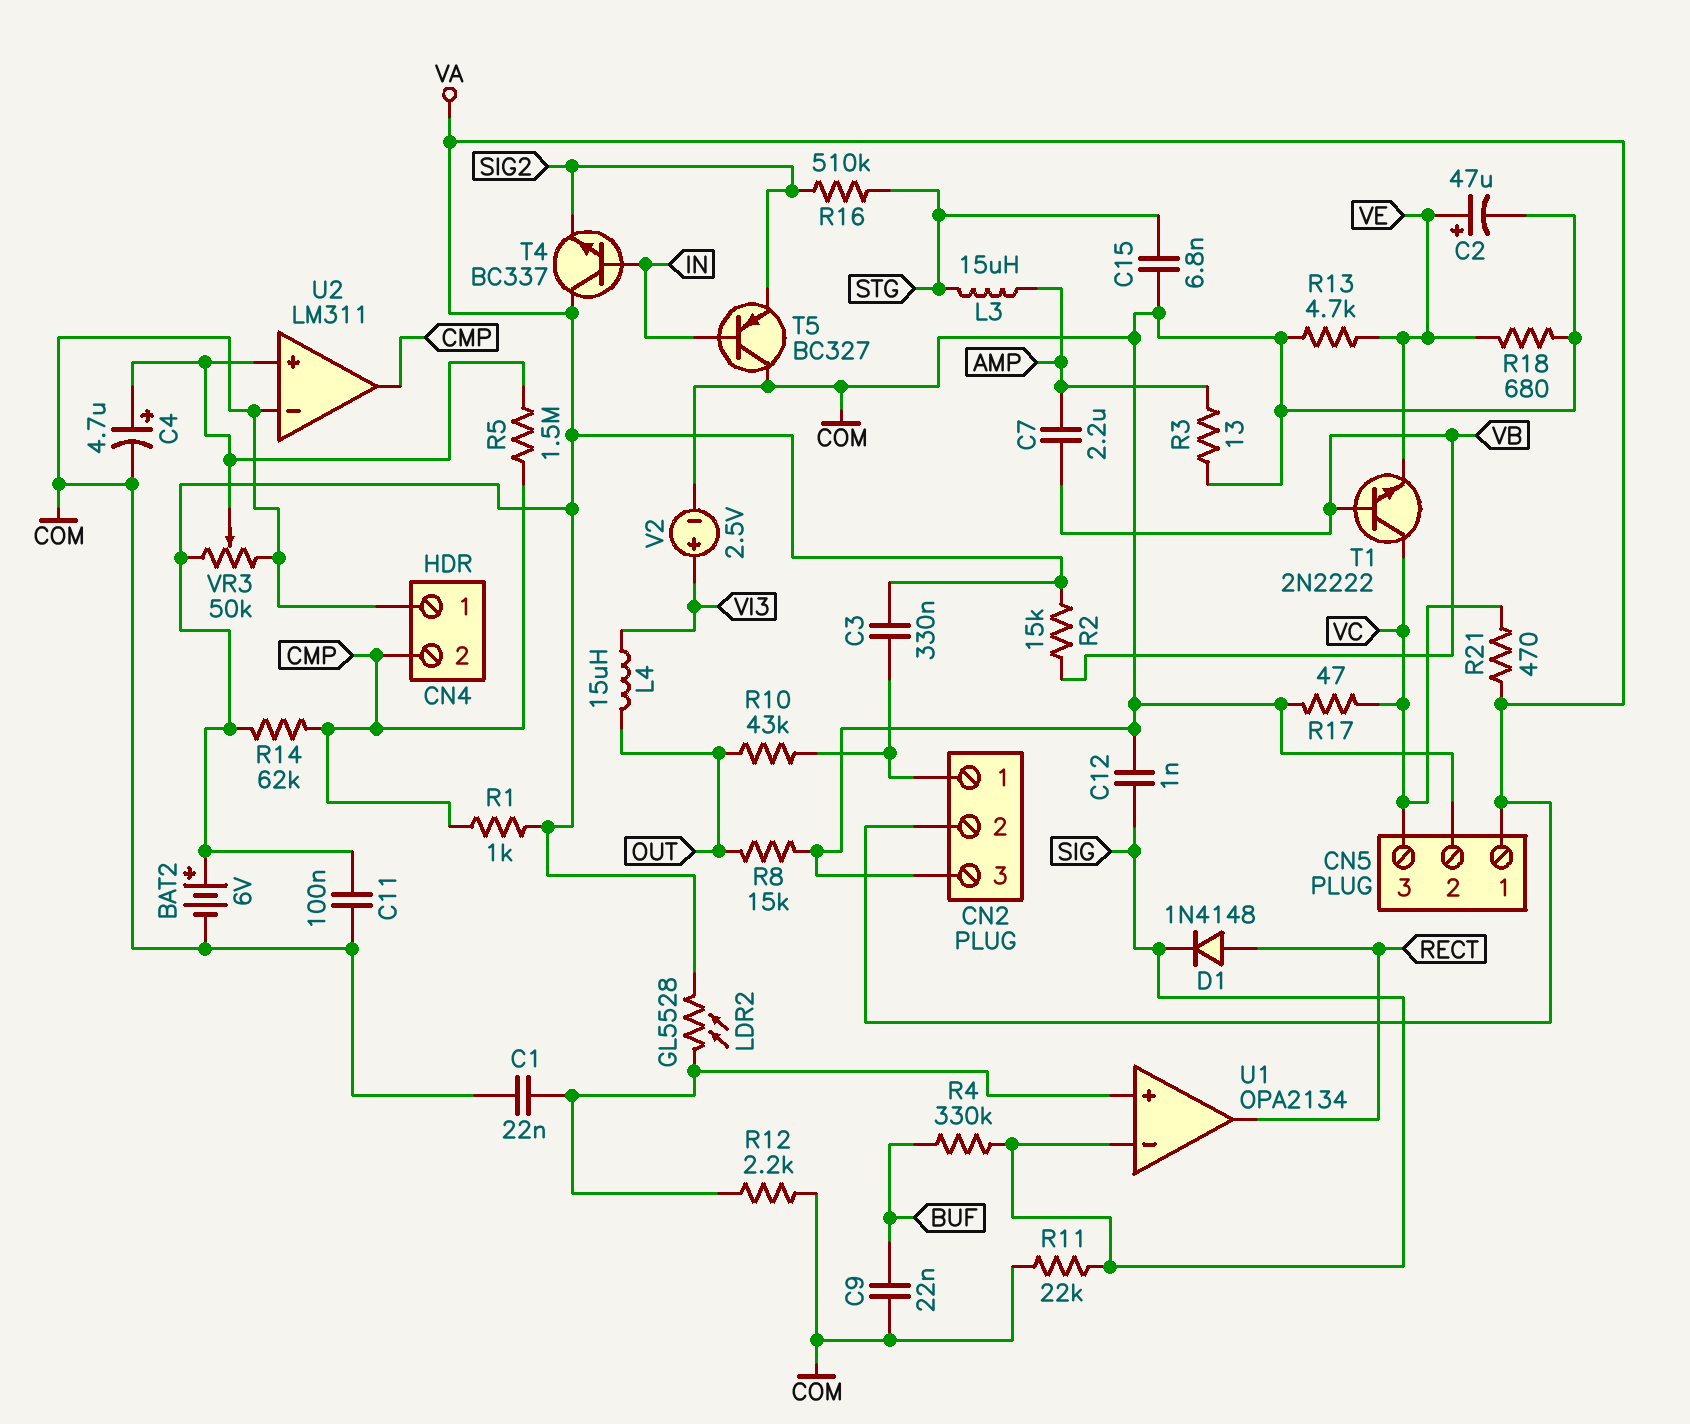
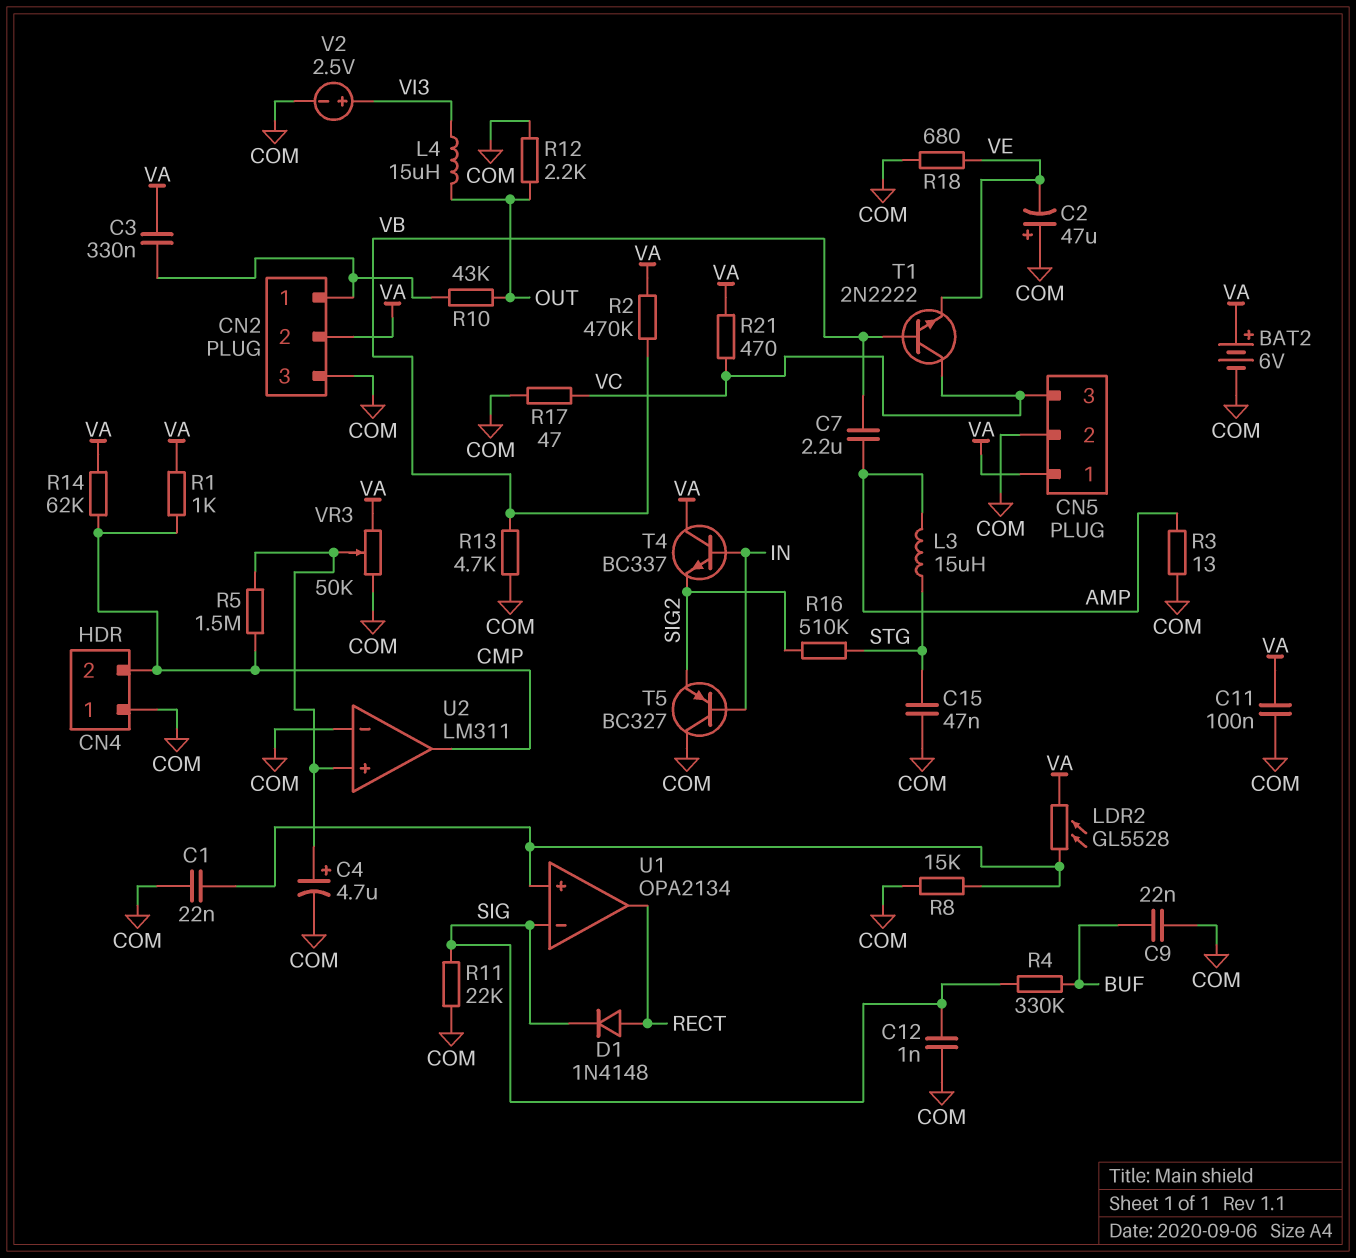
C2: 47uF (plus VE, minus COM) -> 47uF (plus COM, minus VE)
C15: 6.8nF (COM, STG) -> 47nF (COM, STG)
R2: 15k (VA, VB) -> 470k (VA, VB)
R8: 15k (COM, OUT) -> 15k (COM, U1/in+)
R12: 2.2k (COM, U1/in+) -> 2.2k (COM, OUT)
R13: 4.7k (COM, VE) -> 4.7k (COM, VB)

